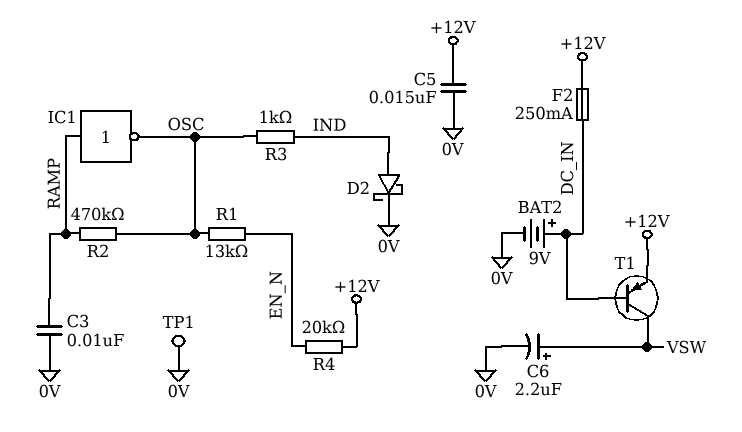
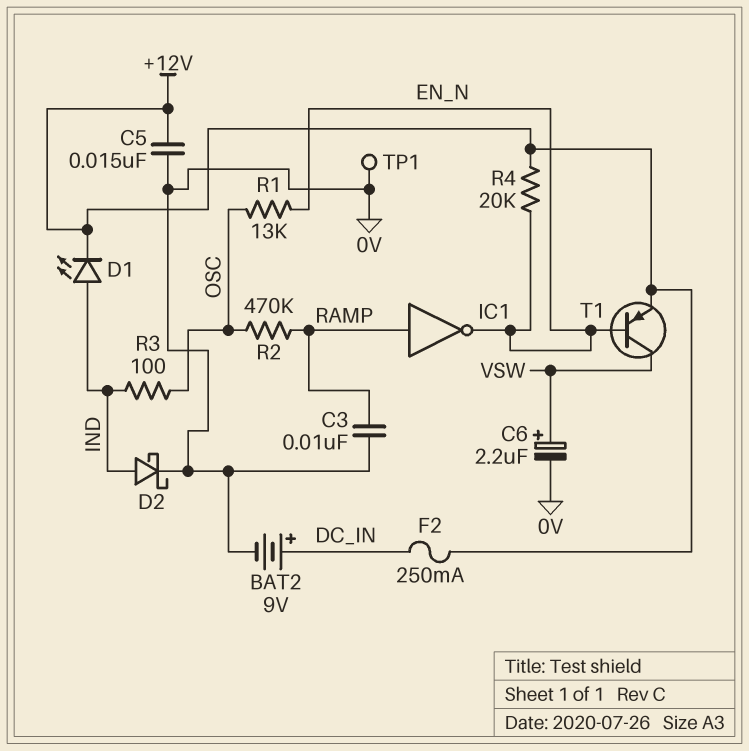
D1: none -> LED (A IND, K +12V)
IC1: NOT (in RAMP, out OSC) -> NOT (in RAMP, out EN_N)
R3: 1k (IND, OSC) -> 100 (IND, OSC)
T1: PNP (B DC_IN, C VSW, E +12V) -> PNP (B EN_N, C VSW, E +12V)

